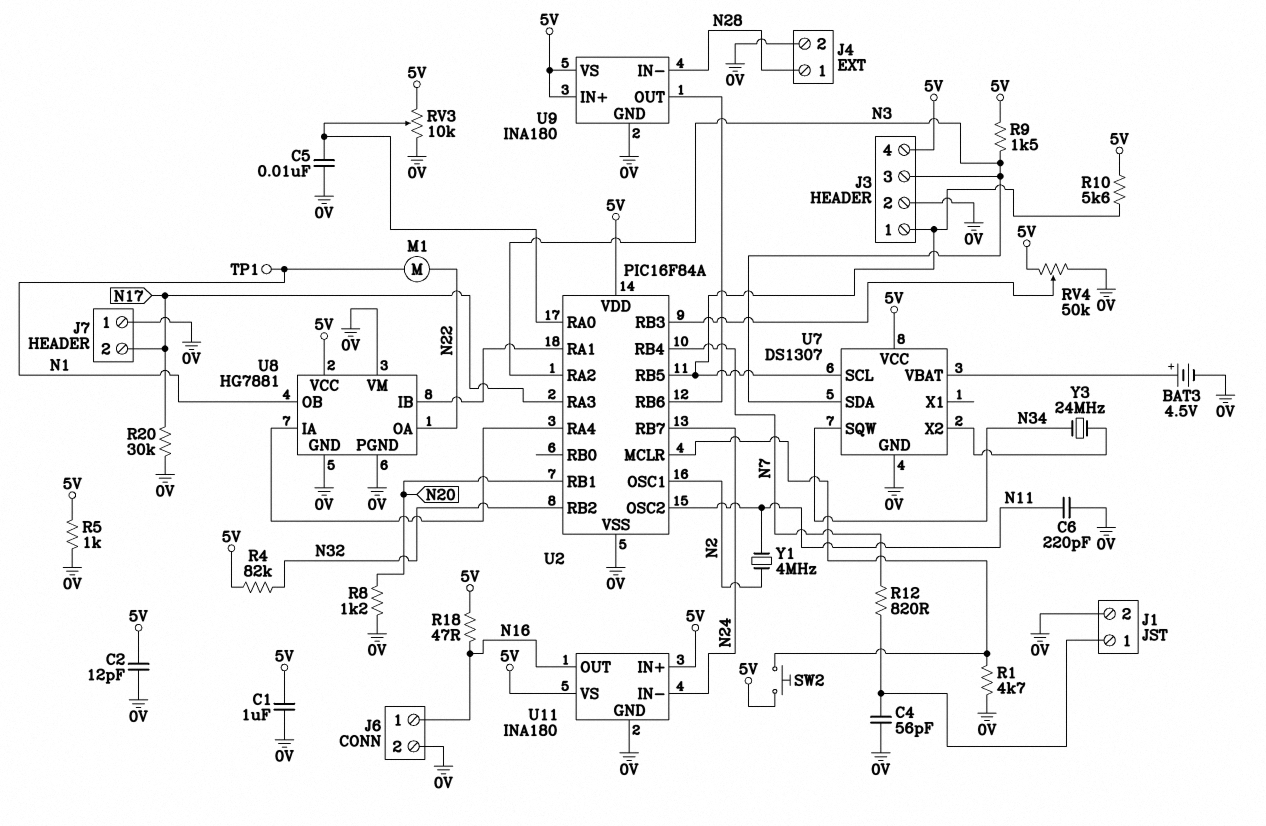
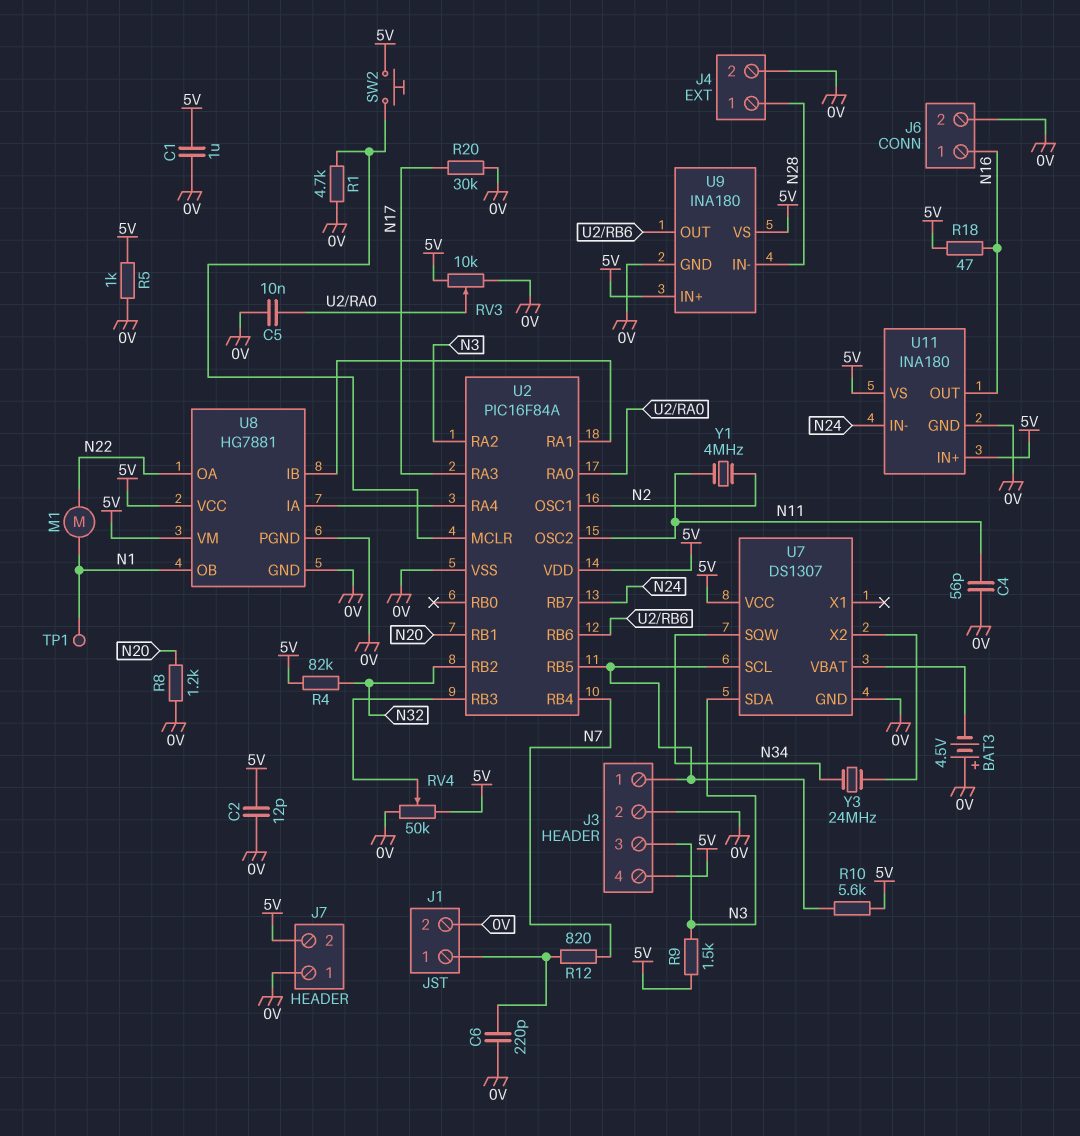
BAT3: 4.5V (plus U7/VBAT, minus 0V) -> 4.5V (plus 0V, minus U7/VBAT)
C4: 56pF (0V, J1/1) -> 56pF (0V, N11)
C6: 220pF (0V, N11) -> 220pF (0V, J1/1)
J7 pin 2: N17 -> 5V
U8 pin VM: 0V -> 5V

